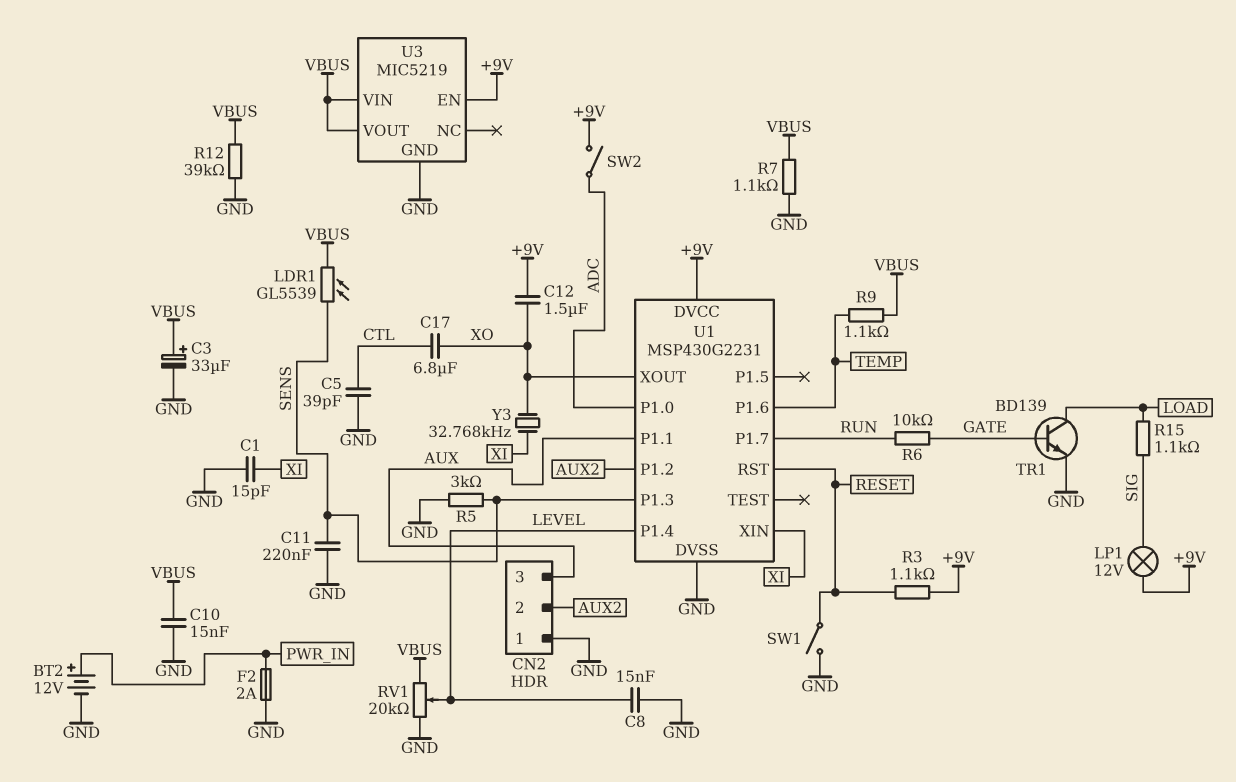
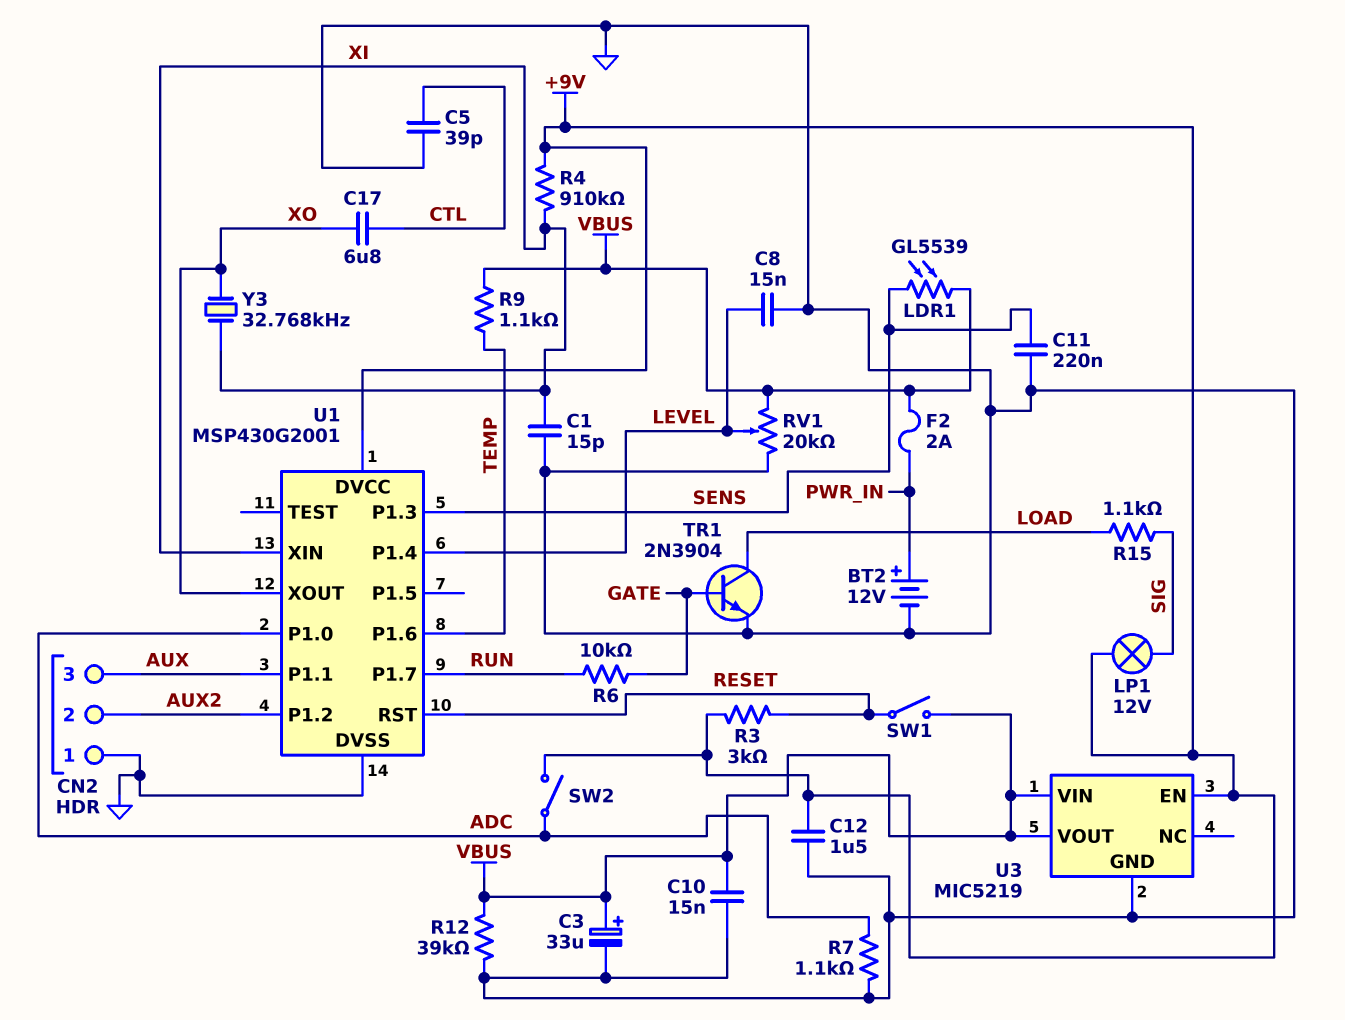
C12: 1.5uF (+9V, XO) -> 1.5uF (+9V, GND)
F2: 2A (GND, PWR_IN) -> 2A (PWR_IN, VBUS)
R3: 1.1k (+9V, RESET) -> 3k (+9V, RESET)
R4: none -> 910k (+9V, XI)
R5: 3k (GND, SENS) -> none
R7: 1.1k (GND, VBUS) -> 1.1k (ADC, GND)
SW1: switch (GND, RESET) -> switch (RESET, VBUS)
TR1: NPN BD139 (B GATE, C LOAD, E GND) -> NPN 2N3904 (B GATE, C LOAD, E GND)
U1: MSP430G2231 -> MSP430G2001

